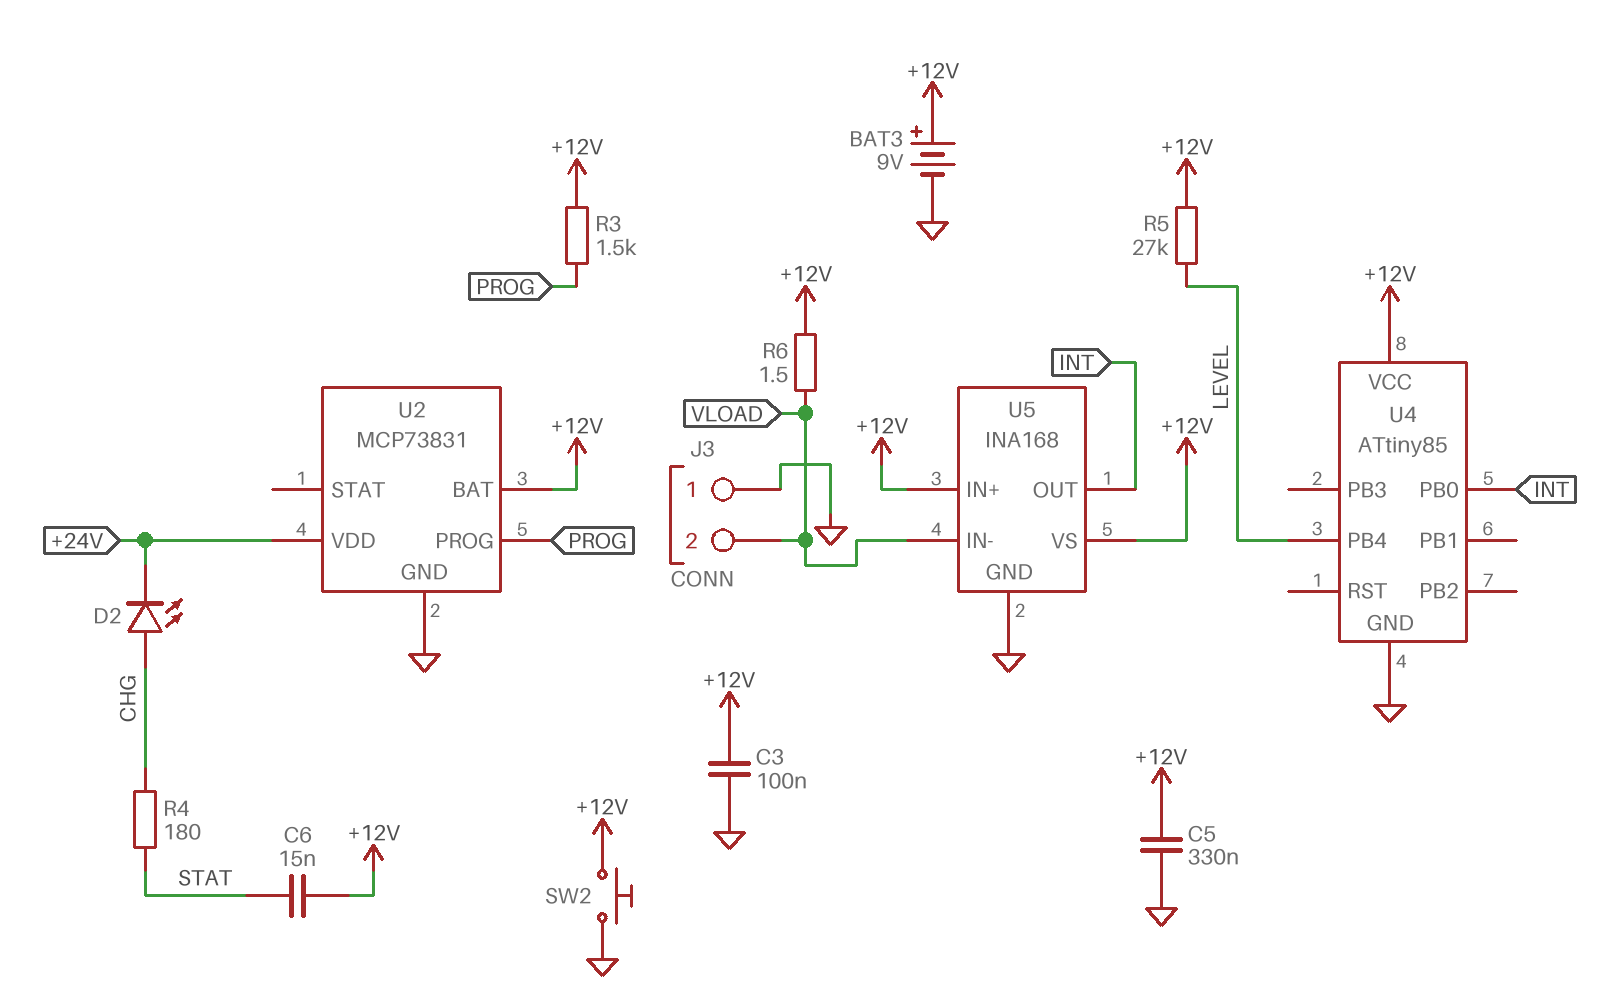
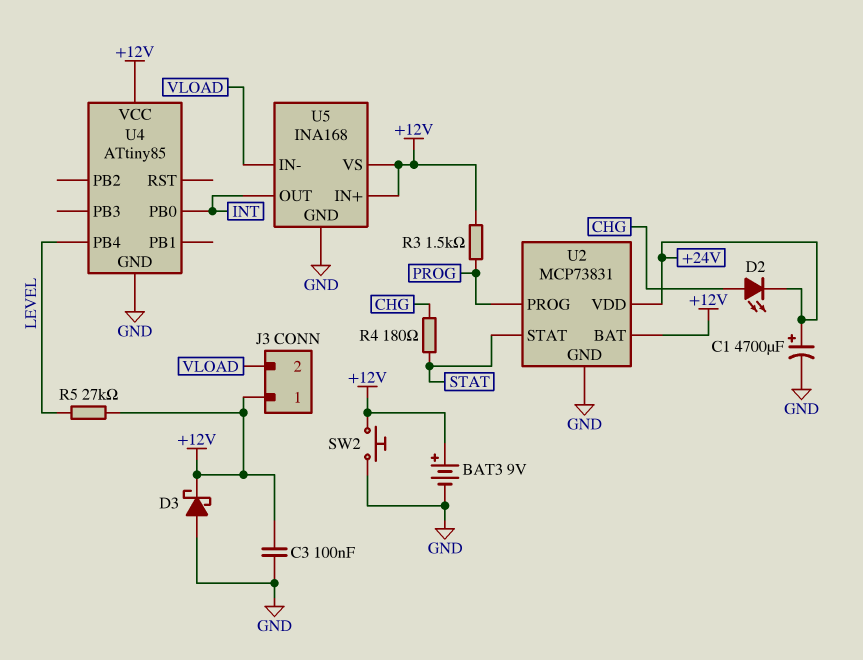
C1: none -> 4700uF (plus +24V, minus GND)
C5: 330nF (+12V, GND) -> none
C6: 15nF (+12V, STAT) -> none
D3: none -> schottky (A GND, K +12V)
J3 pin 1: GND -> +12V
R6: 1.5 (+12V, VLOAD) -> none
U2 pin STAT: none -> STAT

